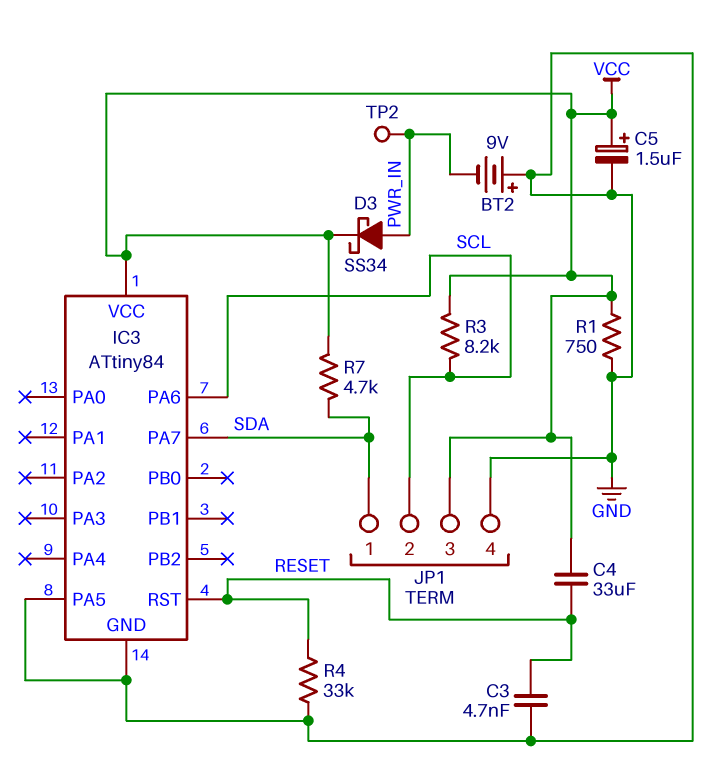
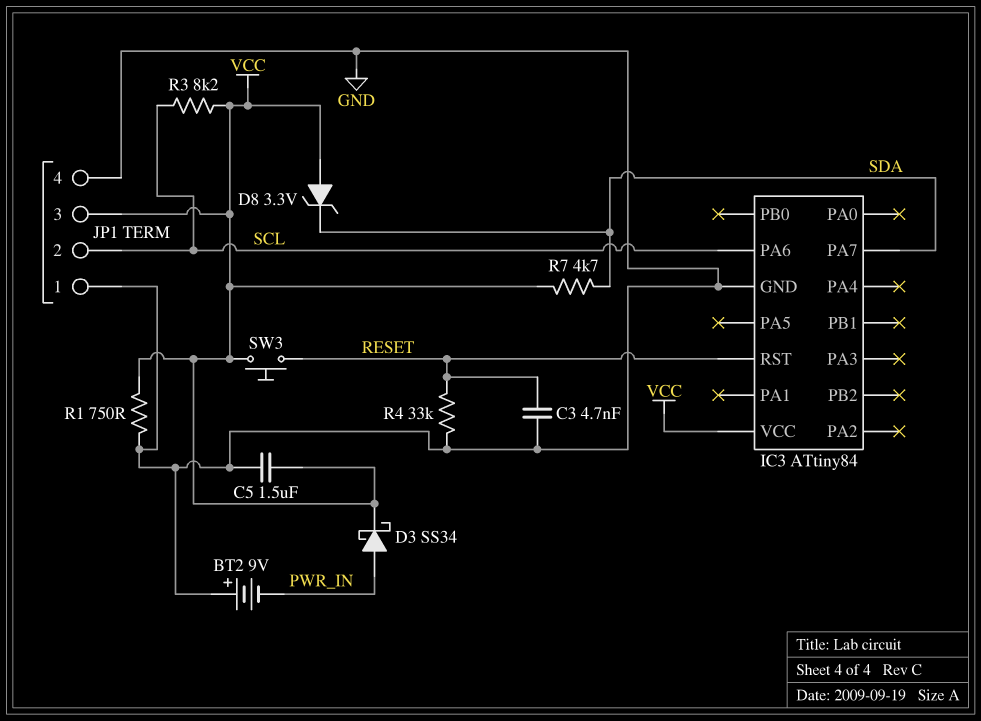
C4: 33uF (RESET, VCC) -> none
C5: 1.5uF (plus VCC, minus GND) -> 1.5uF (GND, VCC)
D8: none -> zener 3.3V (A VCC, K SDA)
IC3 pin PA5: GND -> none
JP1 pin 1: SDA -> GND
SW3: none -> button (RESET, VCC)
TP2: test point (PWR_IN) -> none

